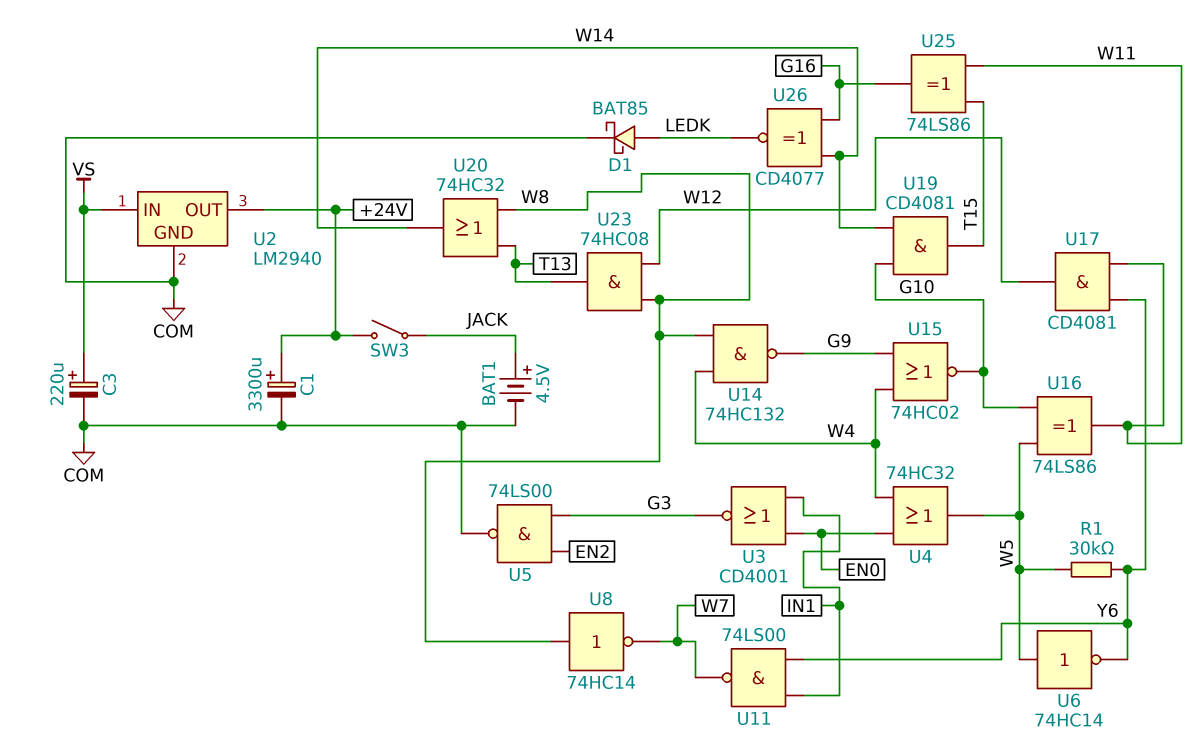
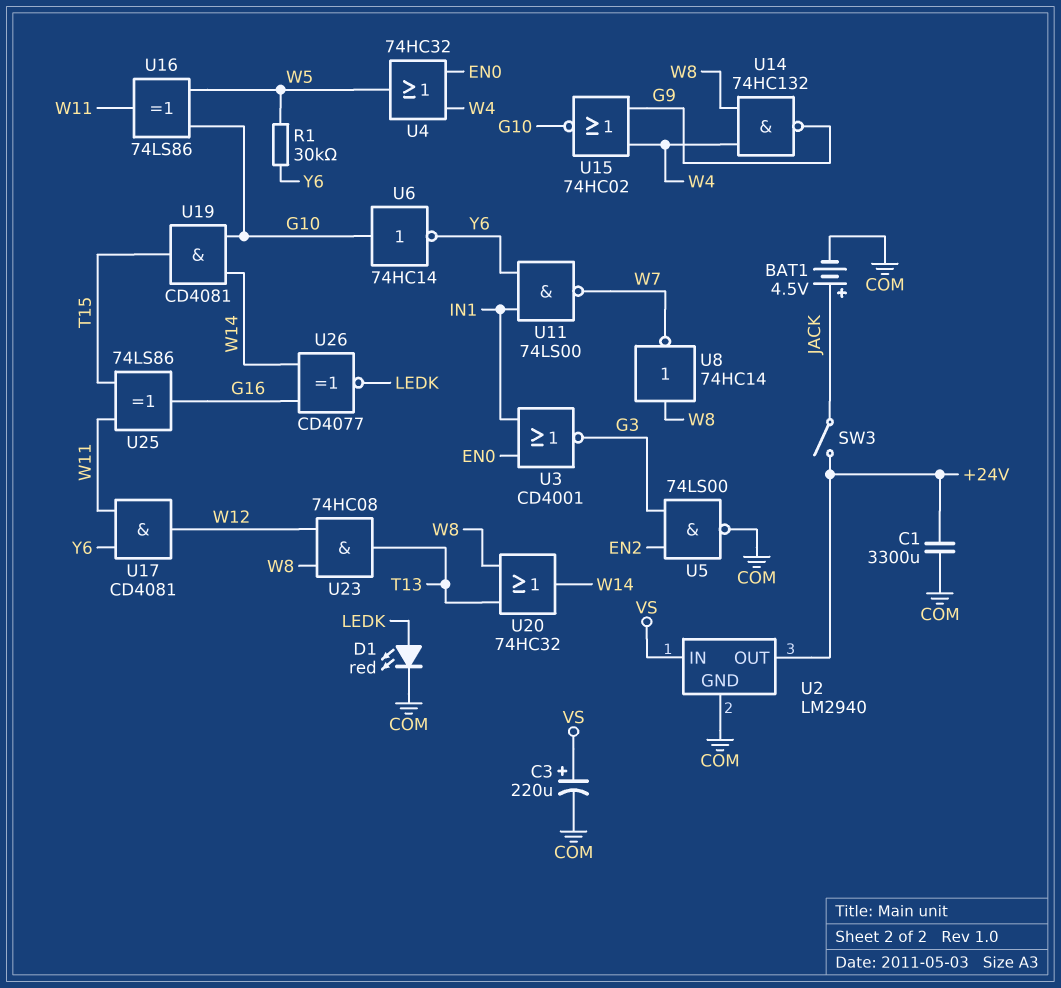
C1: 3300uF (plus +24V, minus COM) -> 3300uF (+24V, COM)
D1: schottky BAT85 (A LEDK, K COM) -> LED red (A LEDK, K COM)
U6: NOT 74HC14 (in W5, out Y6) -> NOT 74HC14 (in G10, out Y6)

